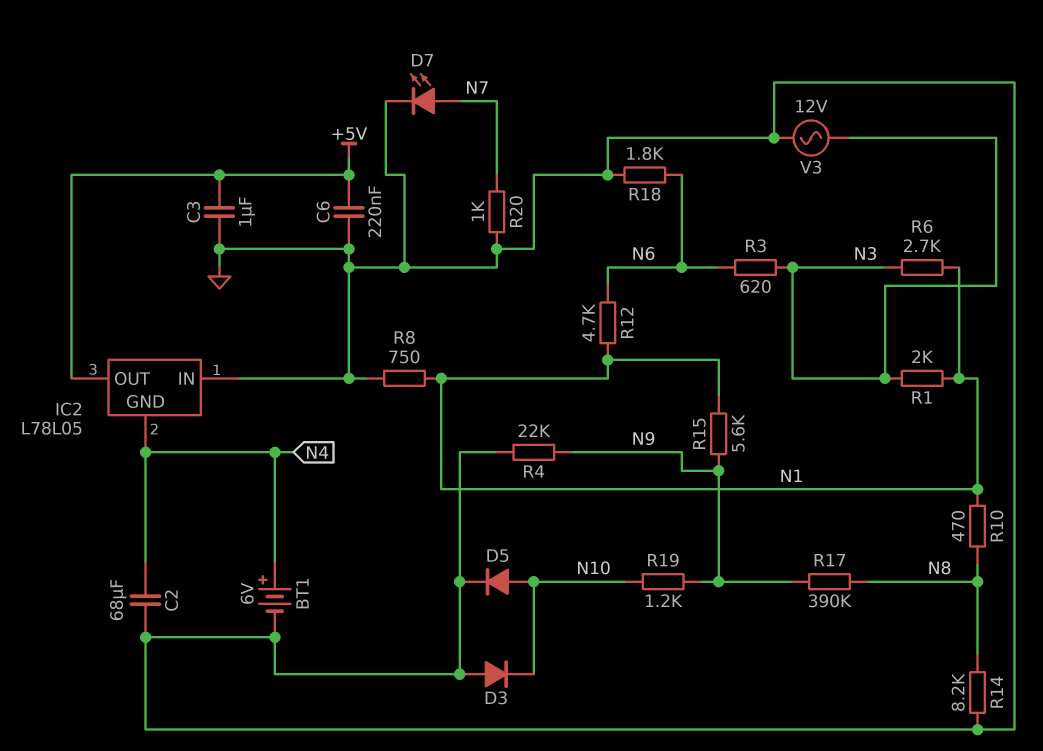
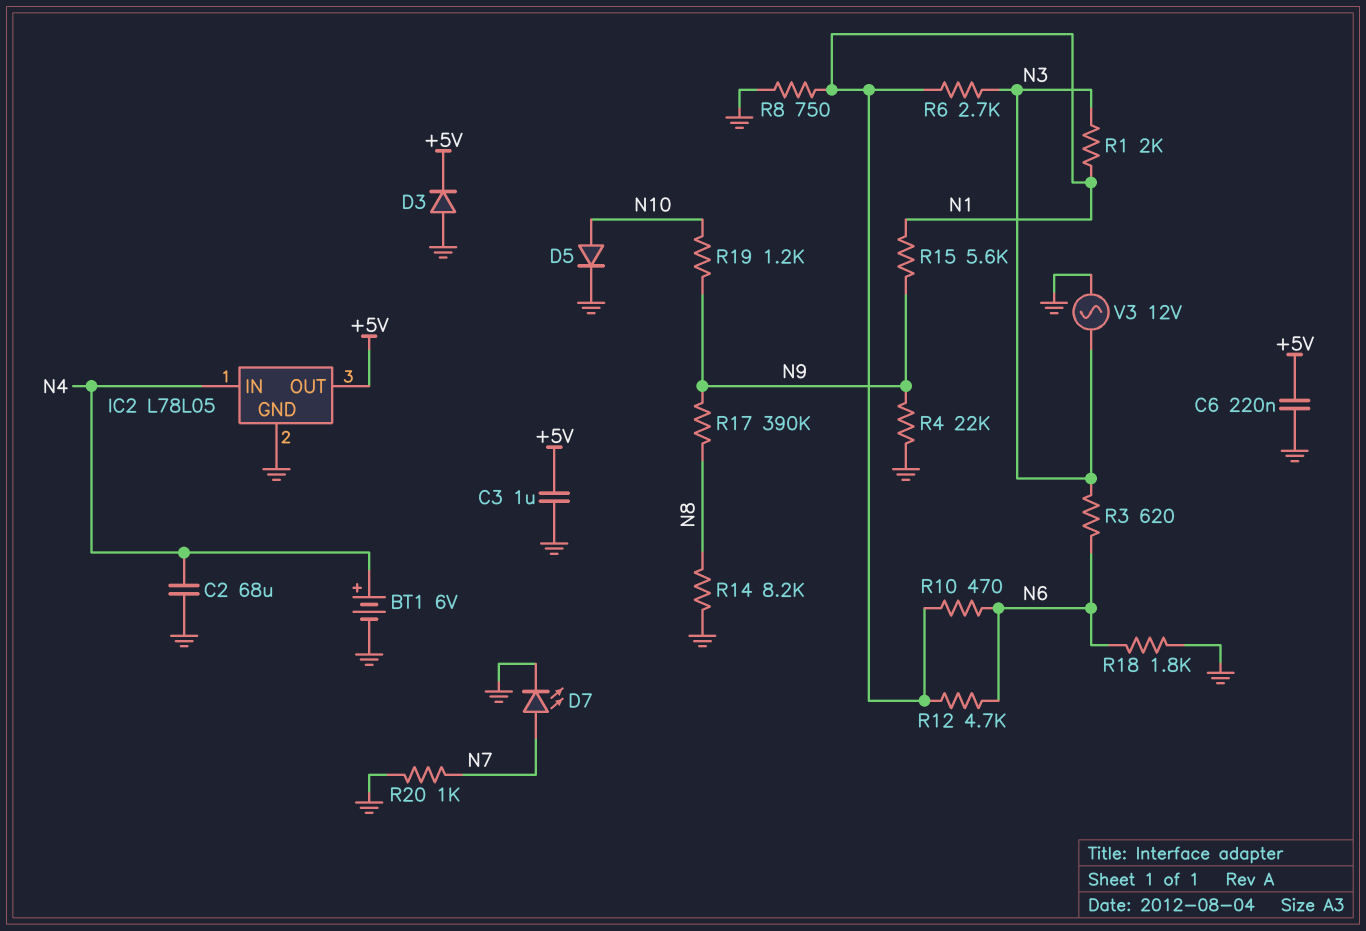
D3: diode (A GND, K N10) -> diode (A GND, K +5V)
IC2 pin GND: N4 -> GND
IC2 pin IN: GND -> N4
R10: 470 (N1, N8) -> 470 (N1, N6)

